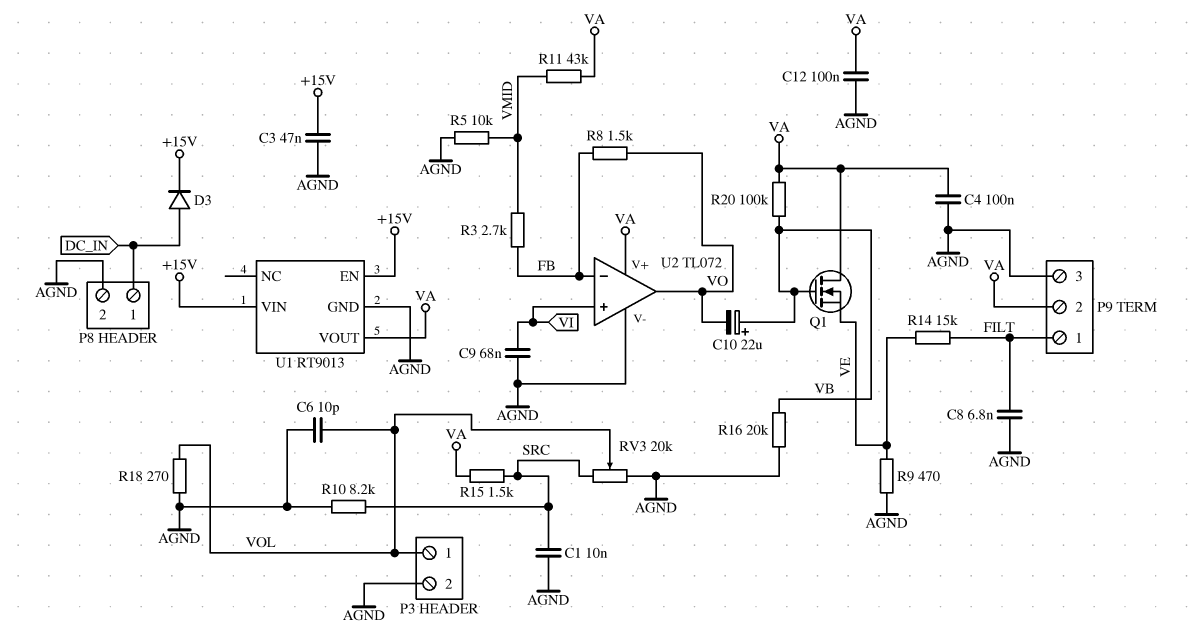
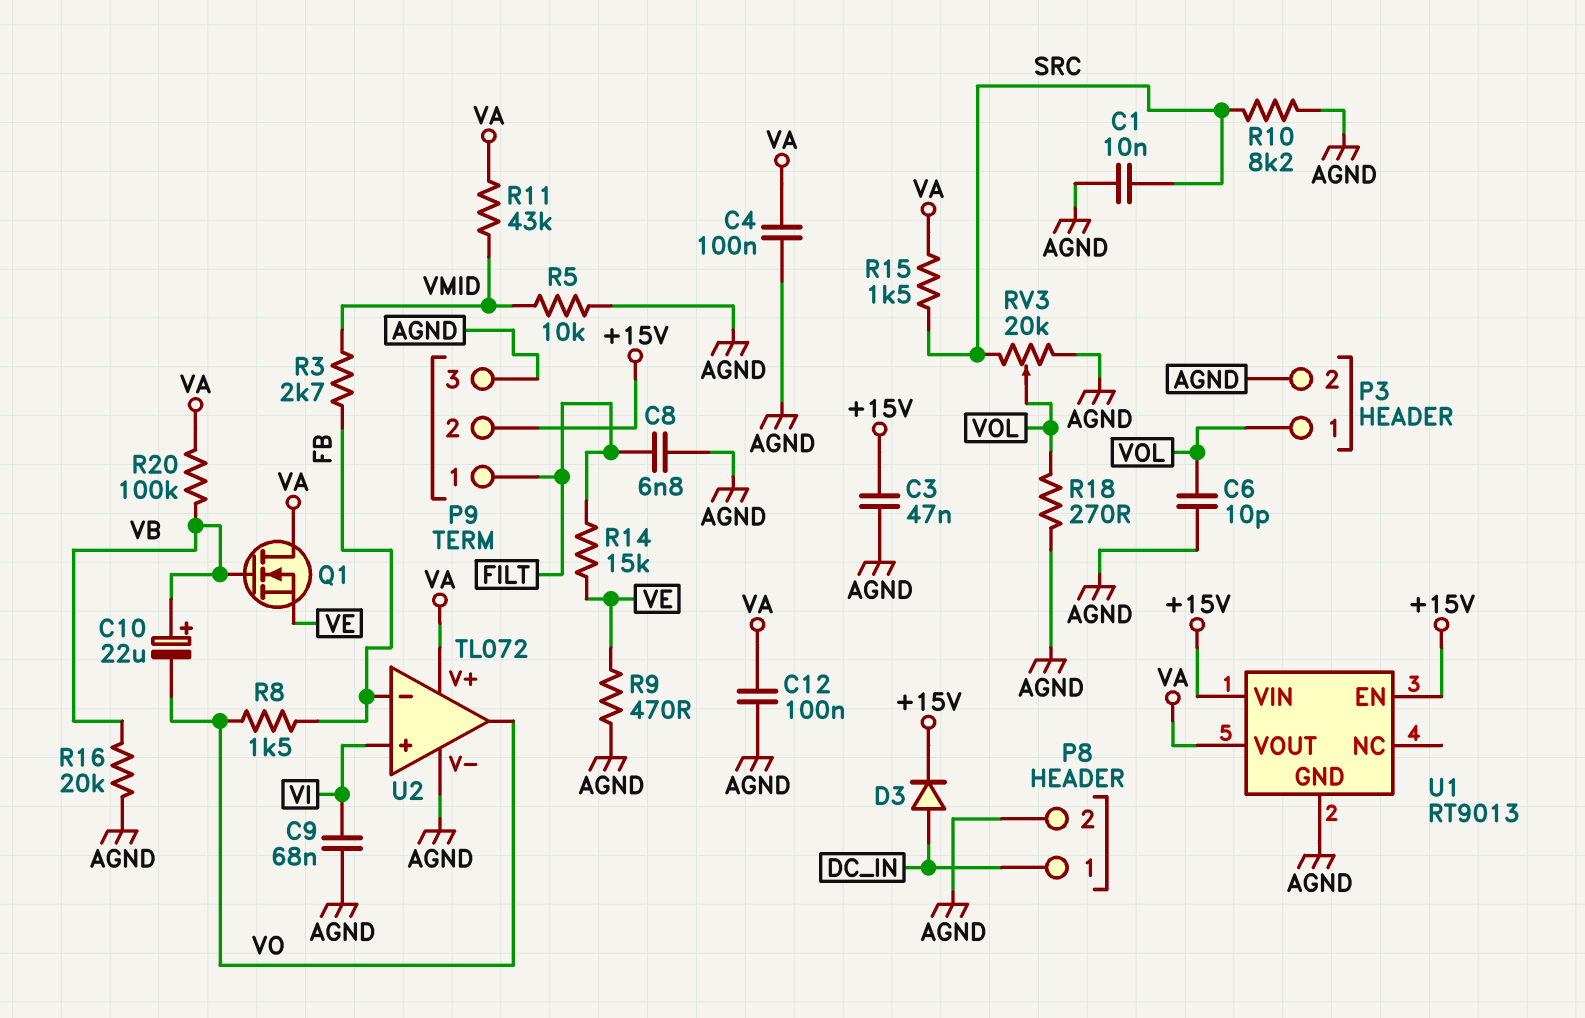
P9 pin 2: VA -> +15V

